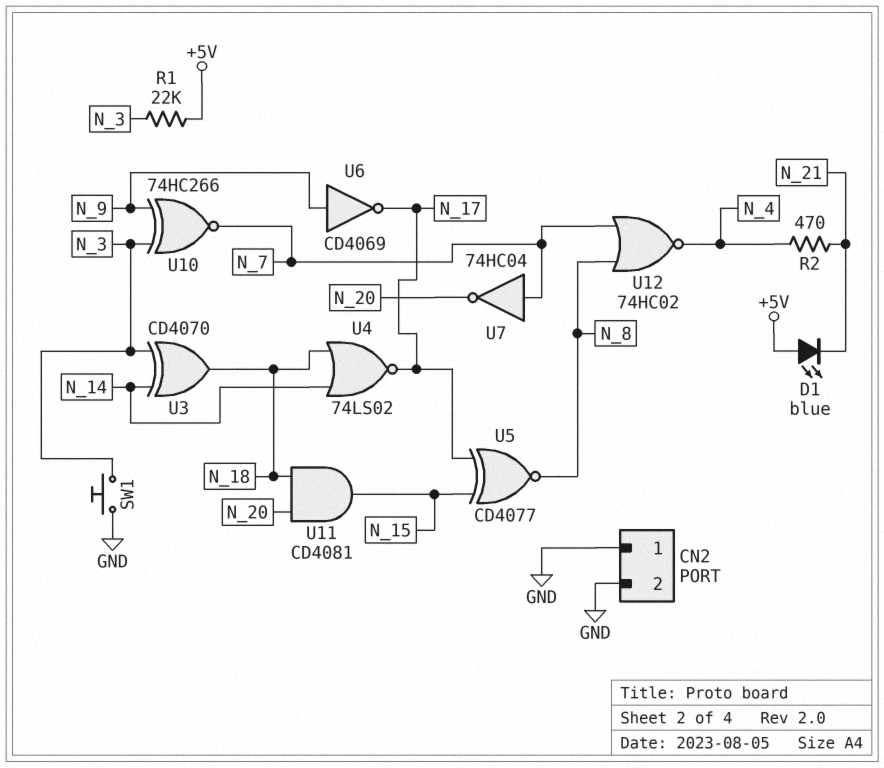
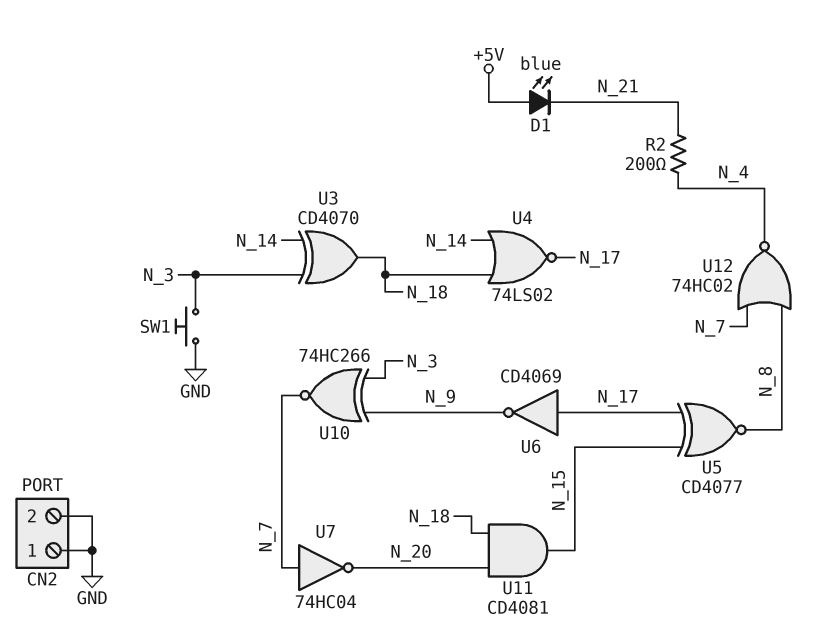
R1: 22k (+5V, N_3) -> none
R2: 470 (N_4, N_21) -> 200 (N_4, N_21)
U6: NOT CD4069 (in N_9, out N_17) -> NOT CD4069 (in N_17, out N_9)

